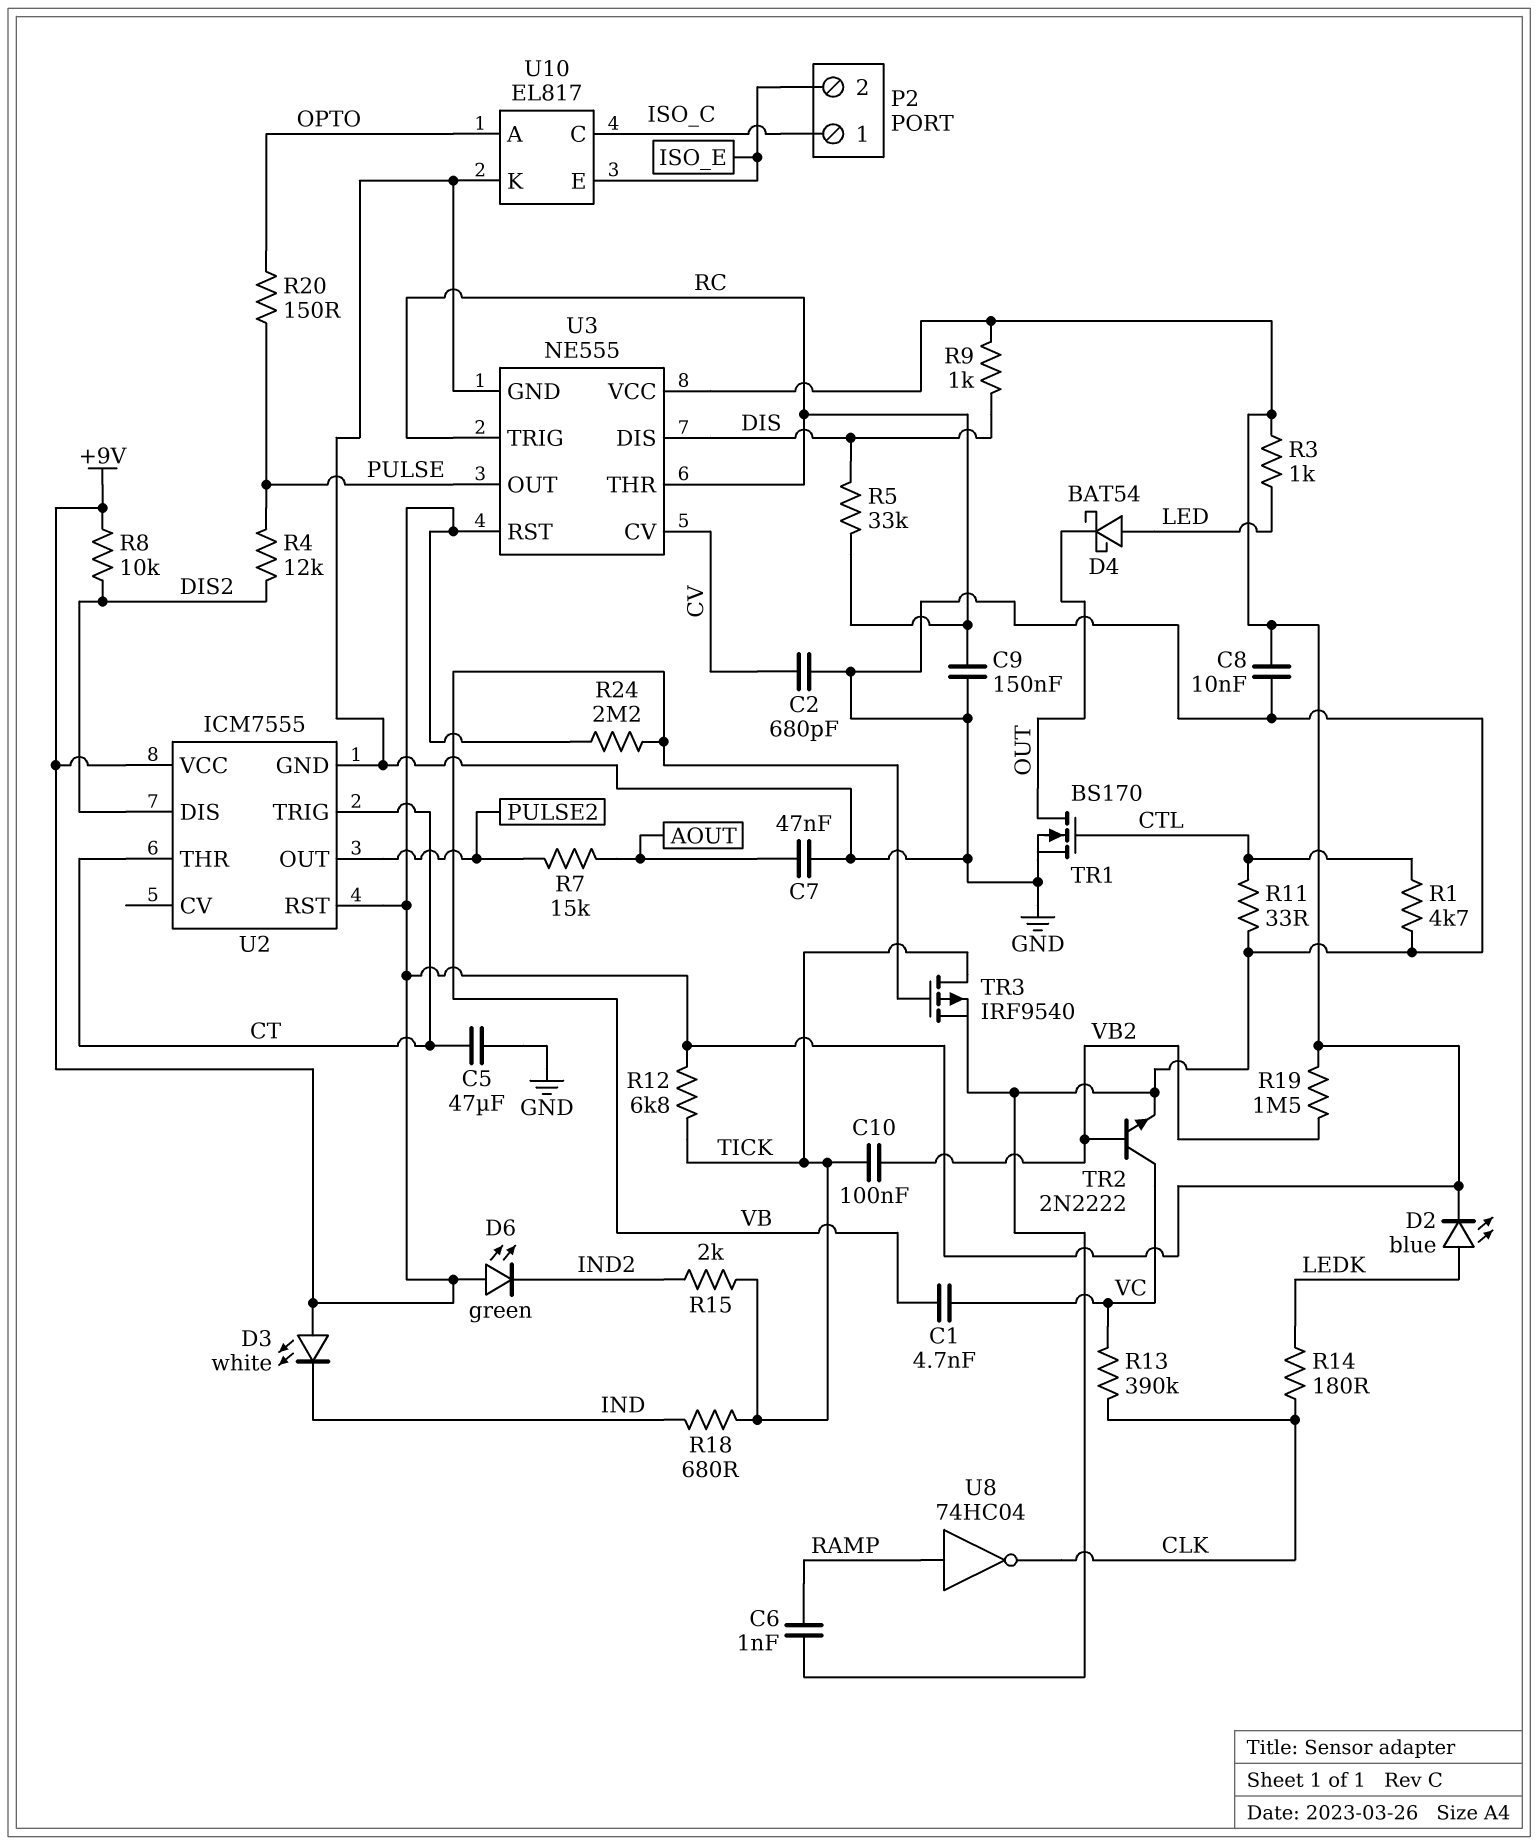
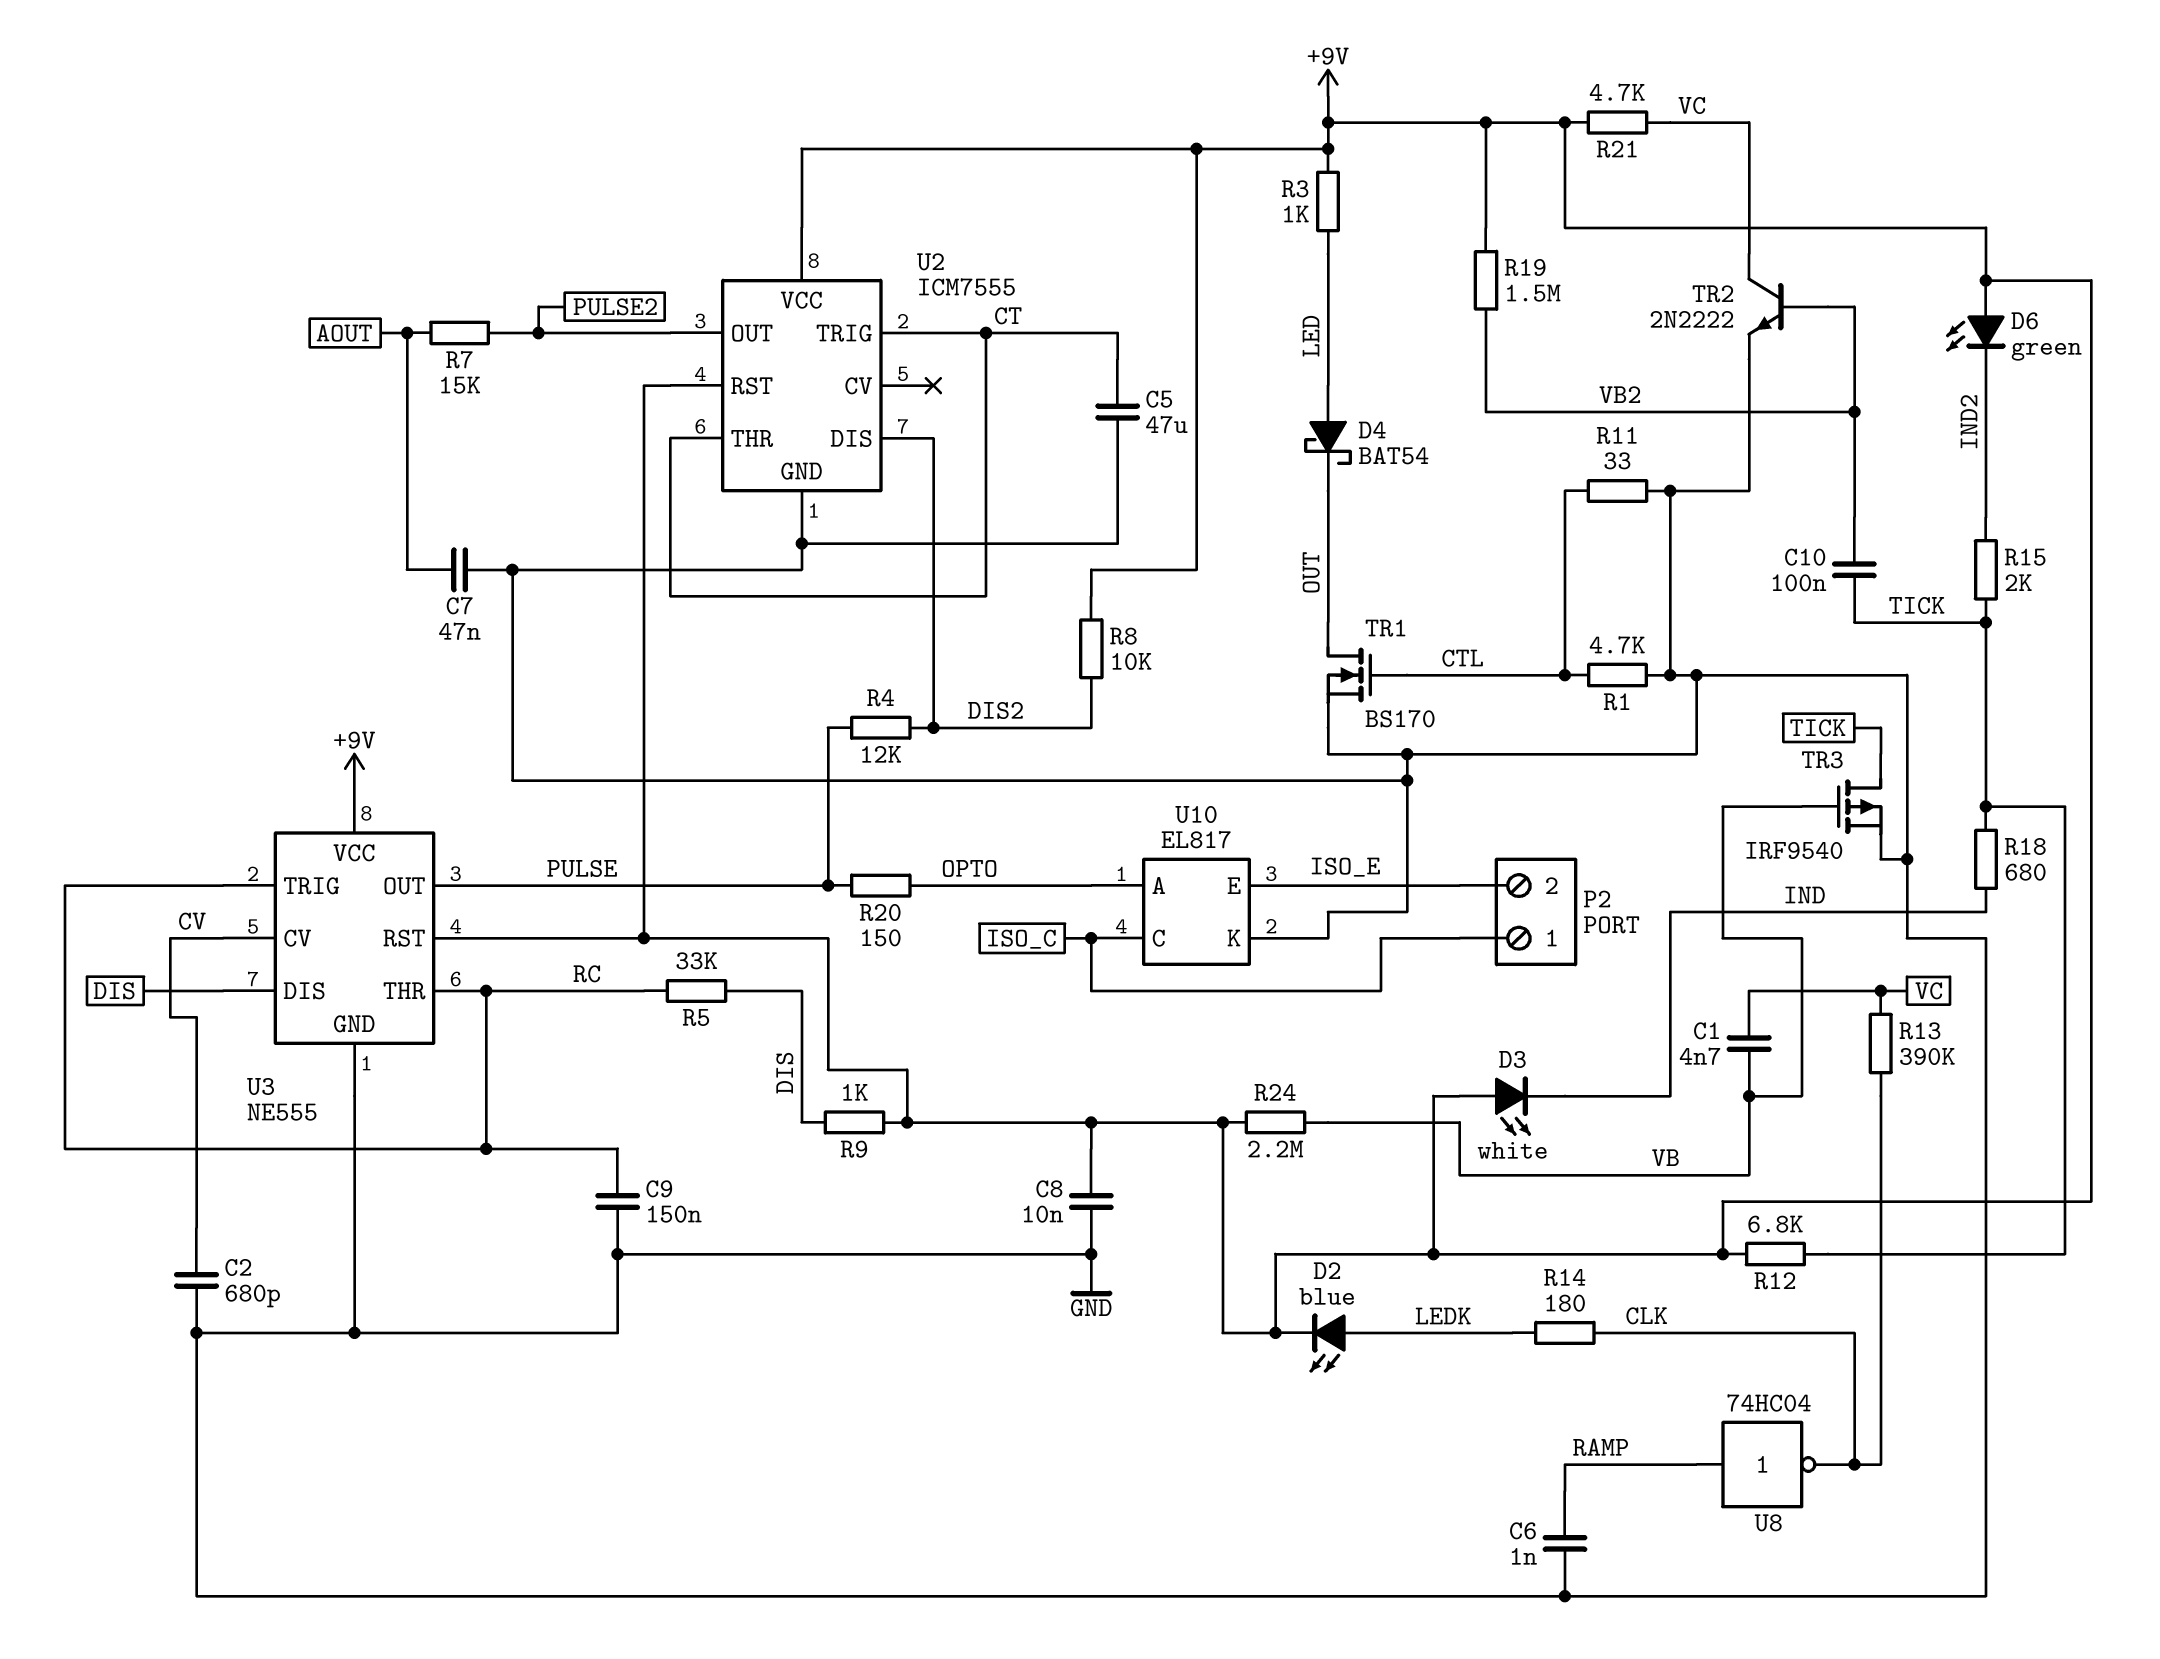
R21: none -> 4.7k (+9V, VC)

